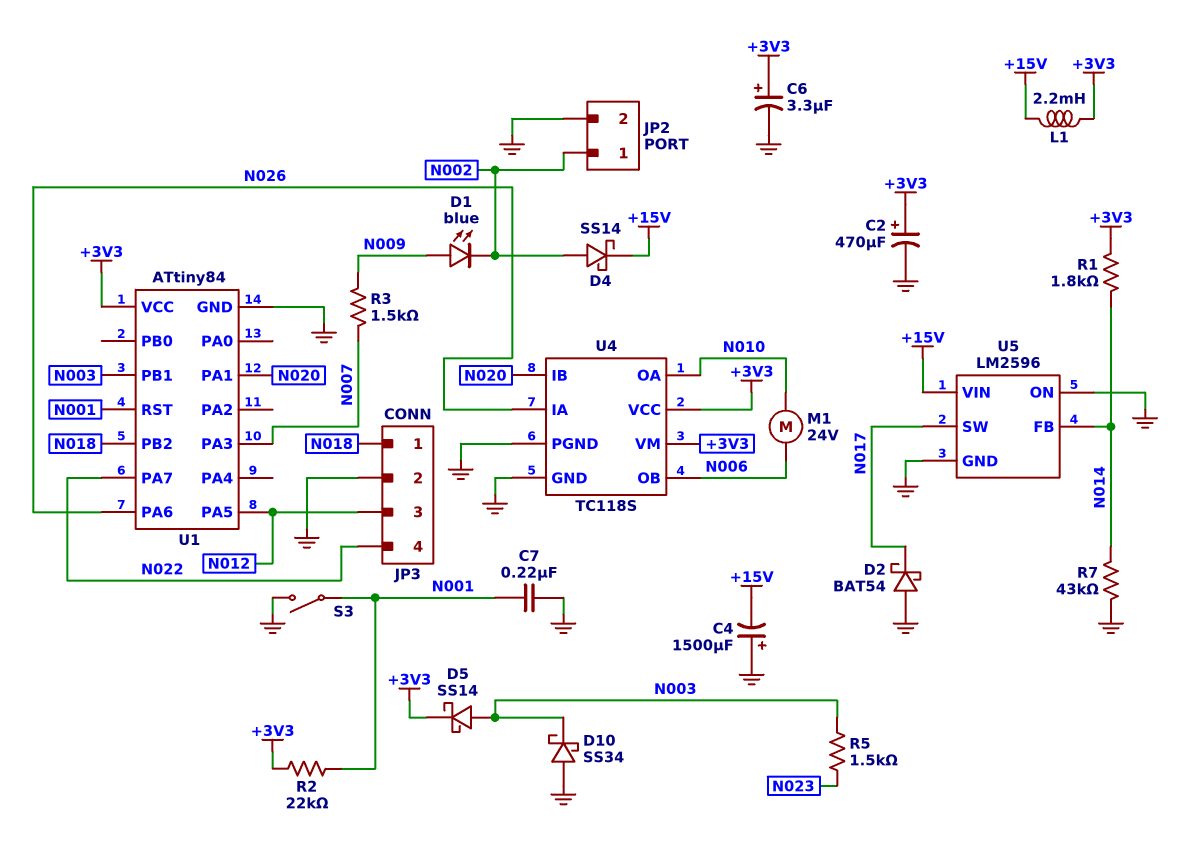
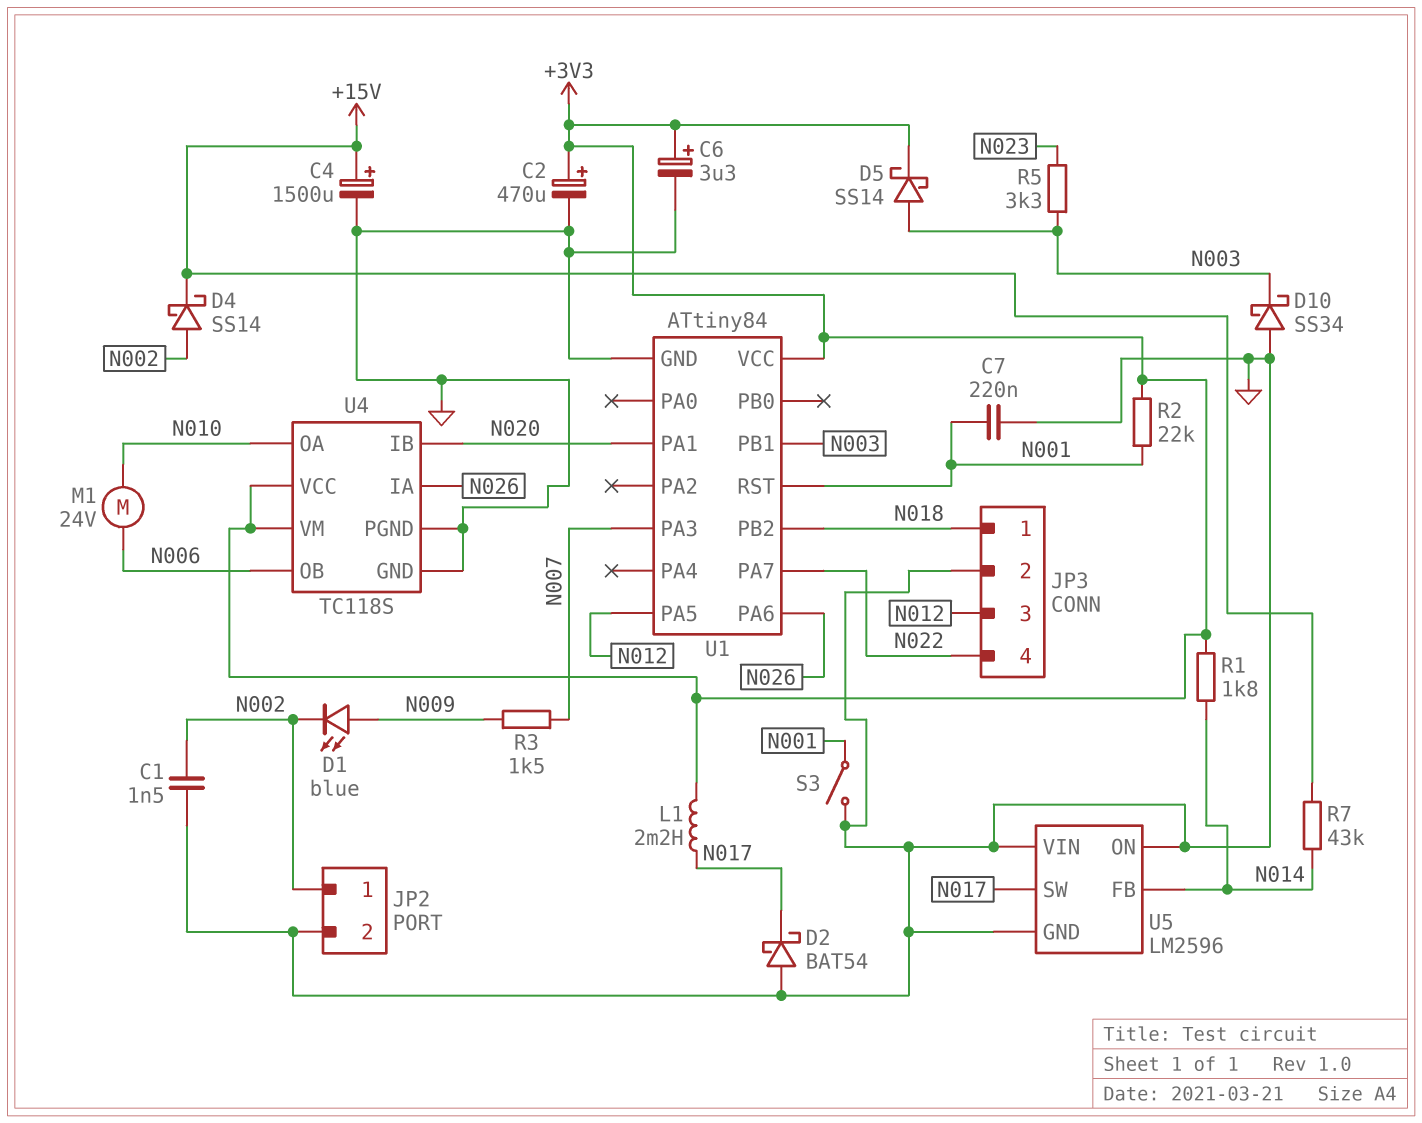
C1: none -> 1.5nF (GND, N002)
C4: 1500uF (plus GND, minus +15V) -> 1500uF (plus +15V, minus GND)
L1: 2.2mH (+3V3, +15V) -> 2.2mH (+3V3, N017)
R5: 1.5k (N003, N023) -> 3.3k (N003, N023)
R7: 43k (GND, N014) -> 43k (+15V, N014)
U5 pin VIN: +15V -> GND

